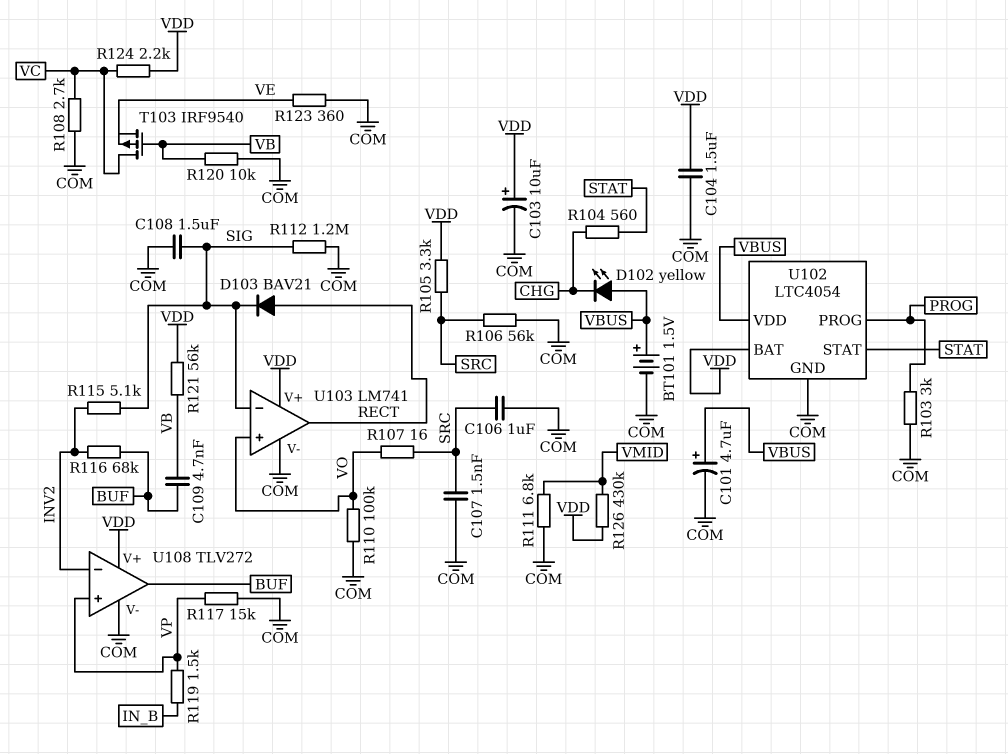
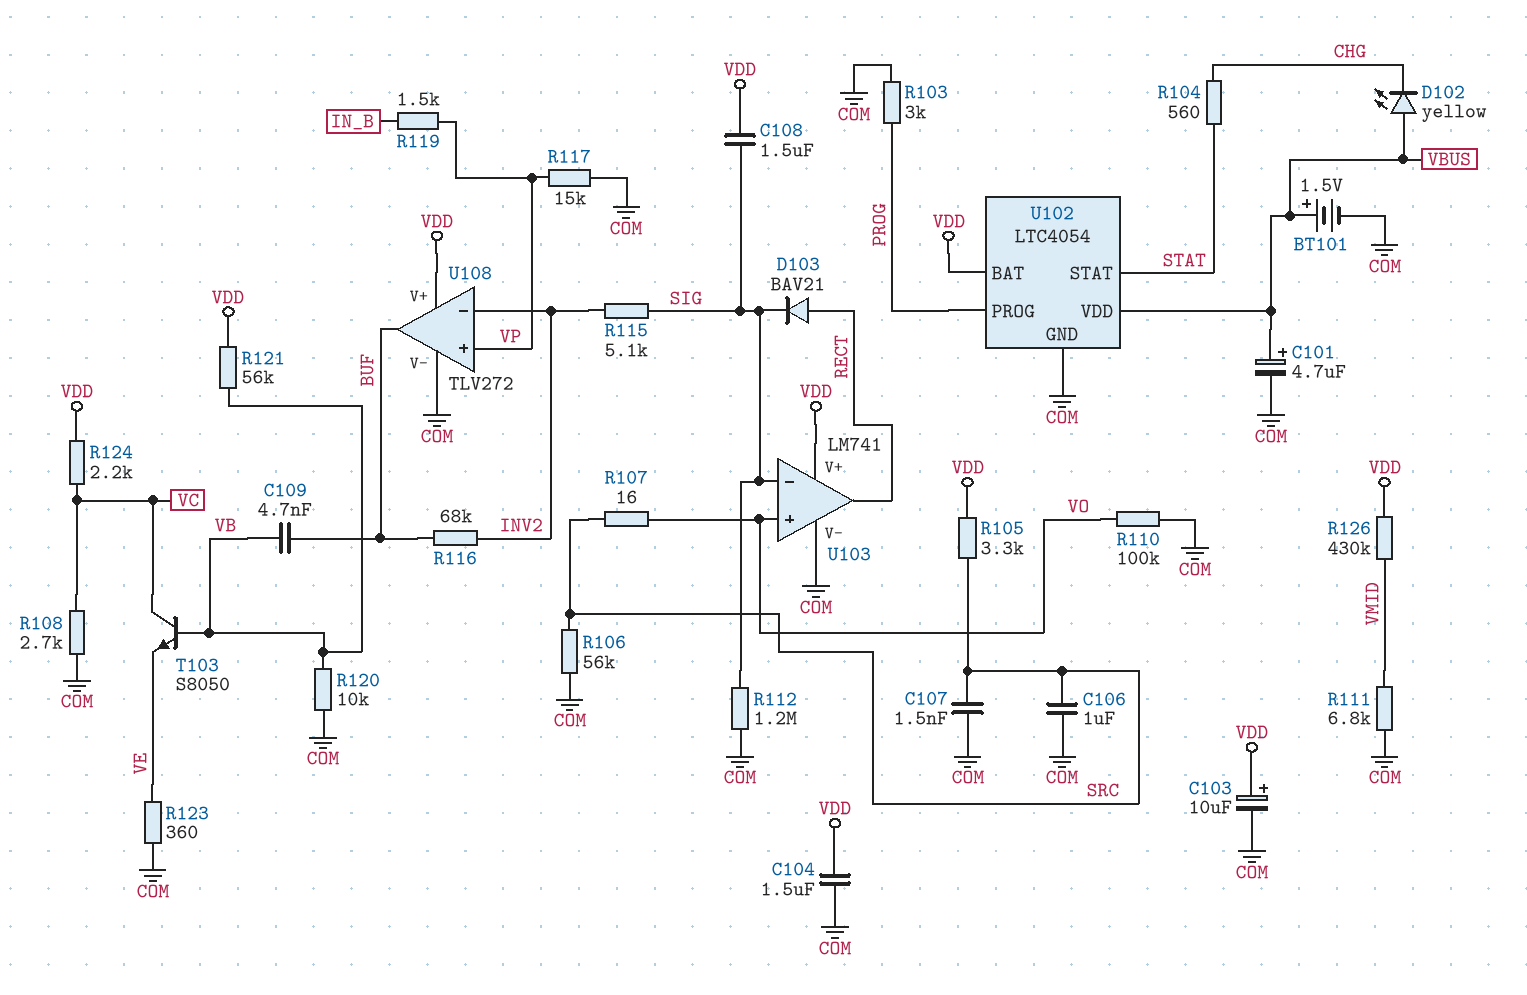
C108: 1.5uF (COM, SIG) -> 1.5uF (SIG, VDD)
T103: PMOS IRF9540 (G VB, D VC, S VE) -> NPN S8050 (B VB, C VC, E VE)

